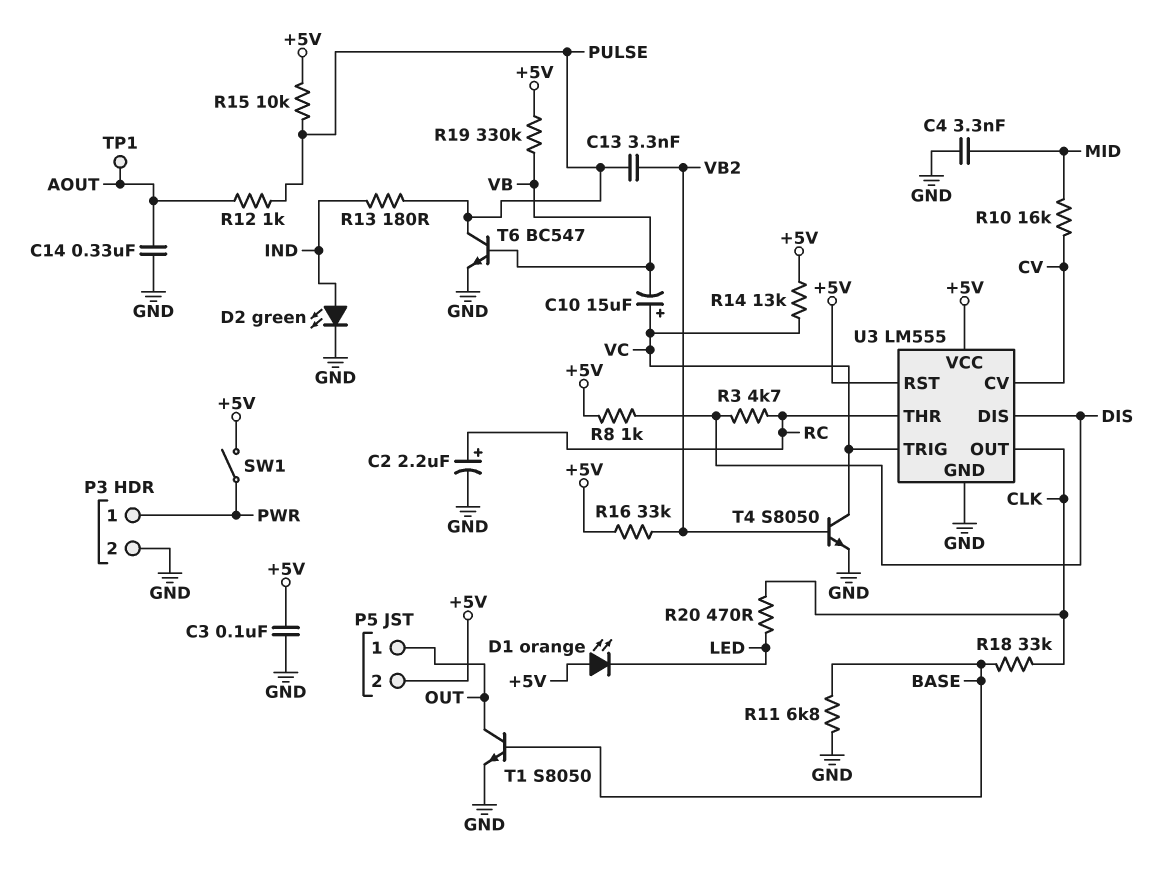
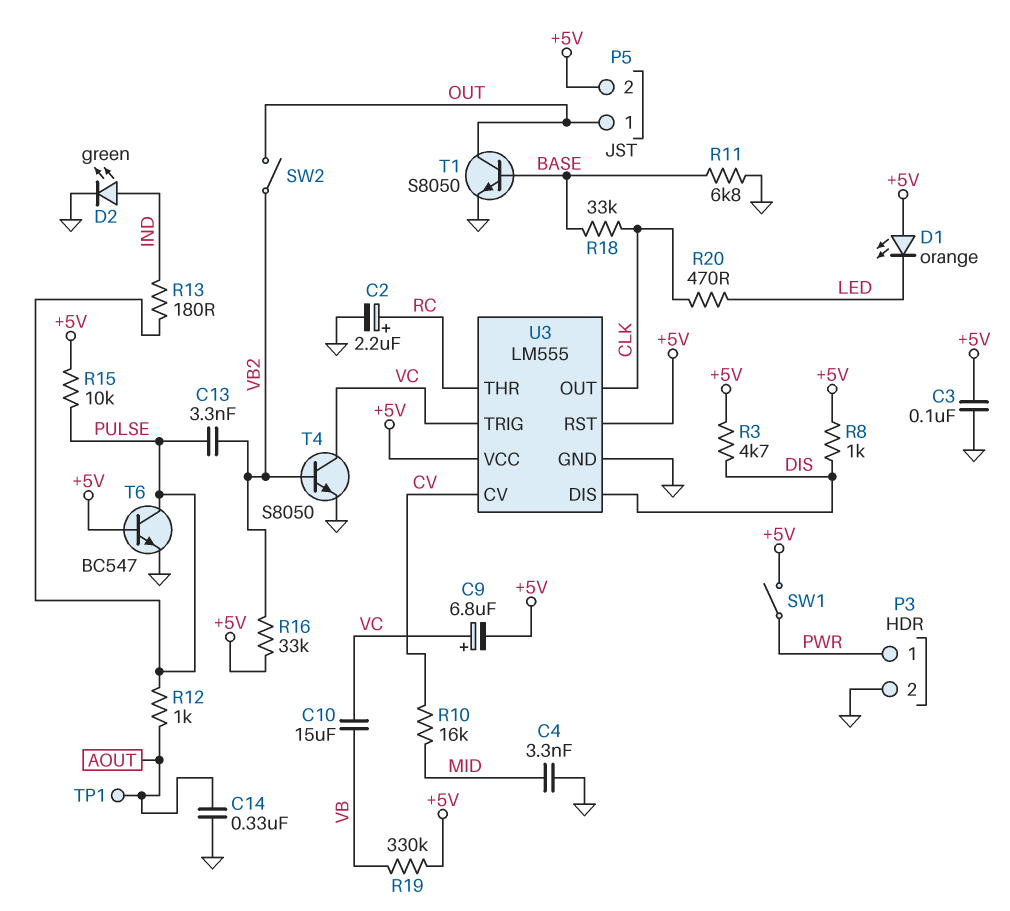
C9: none -> 6.8uF (plus VC, minus +5V)
C10: 15uF (plus VC, minus VB) -> 15uF (VB, VC)
R3: 4.7k (DIS, RC) -> 4.7k (+5V, DIS)
R14: 13k (+5V, VC) -> none
SW2: none -> switch (OUT, VB2)
T6: NPN BC547 (B VB, C PULSE, E GND) -> NPN BC547 (B +5V, C PULSE, E GND)

